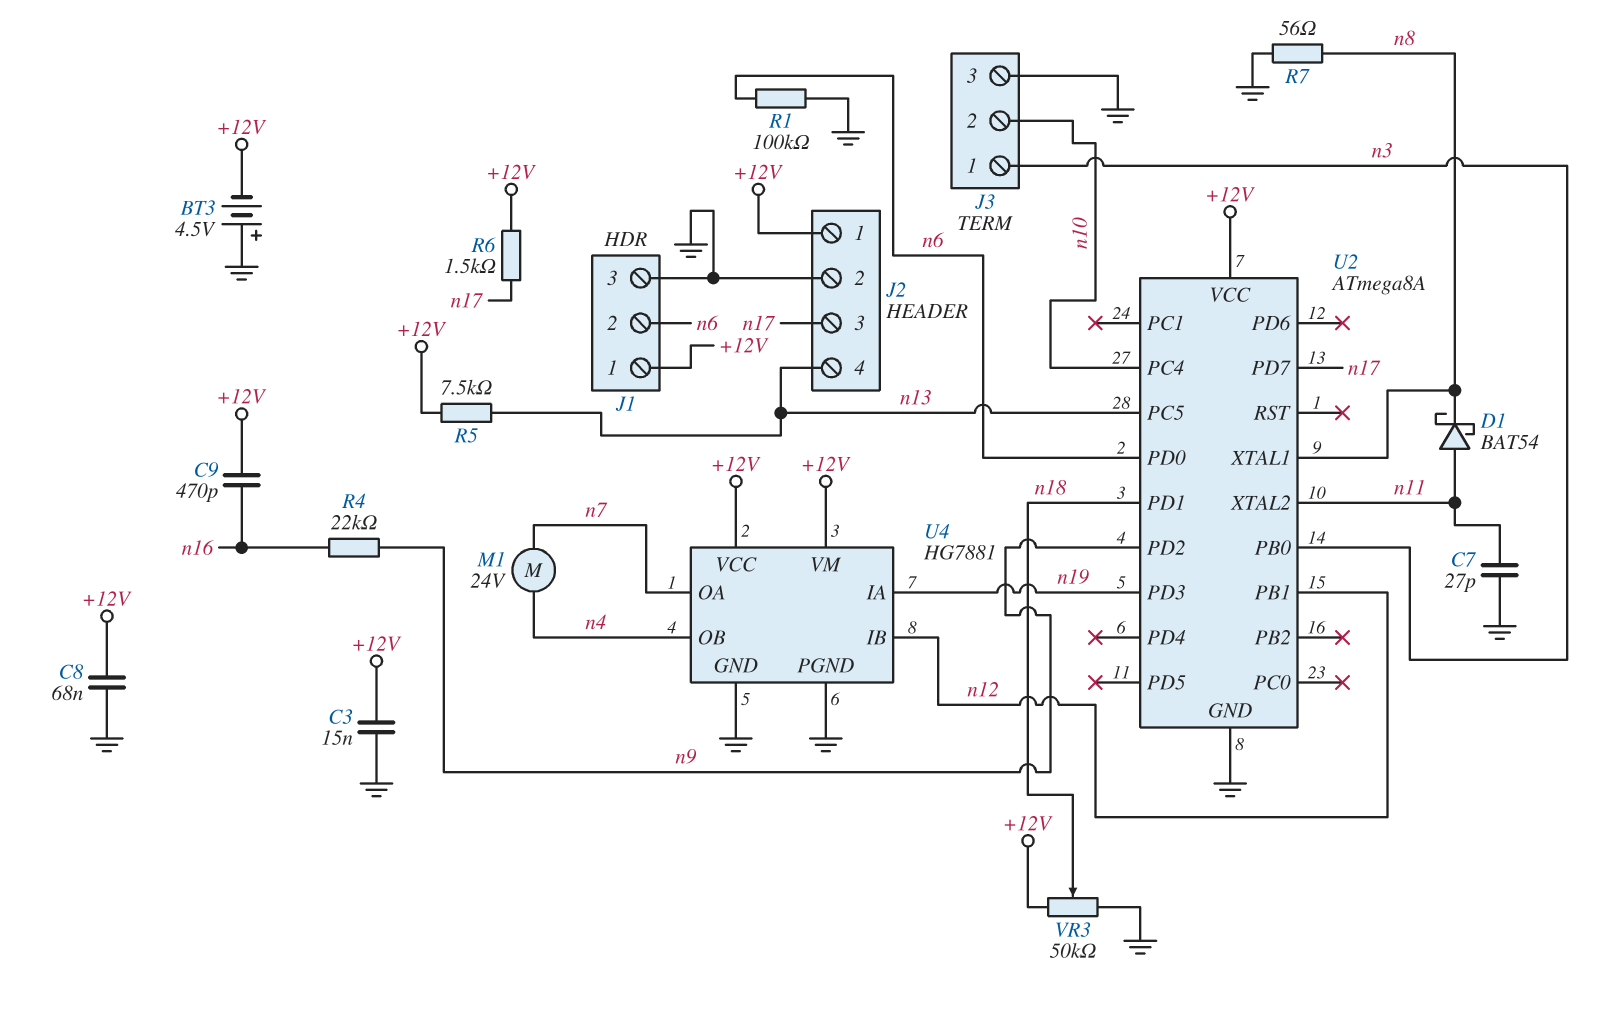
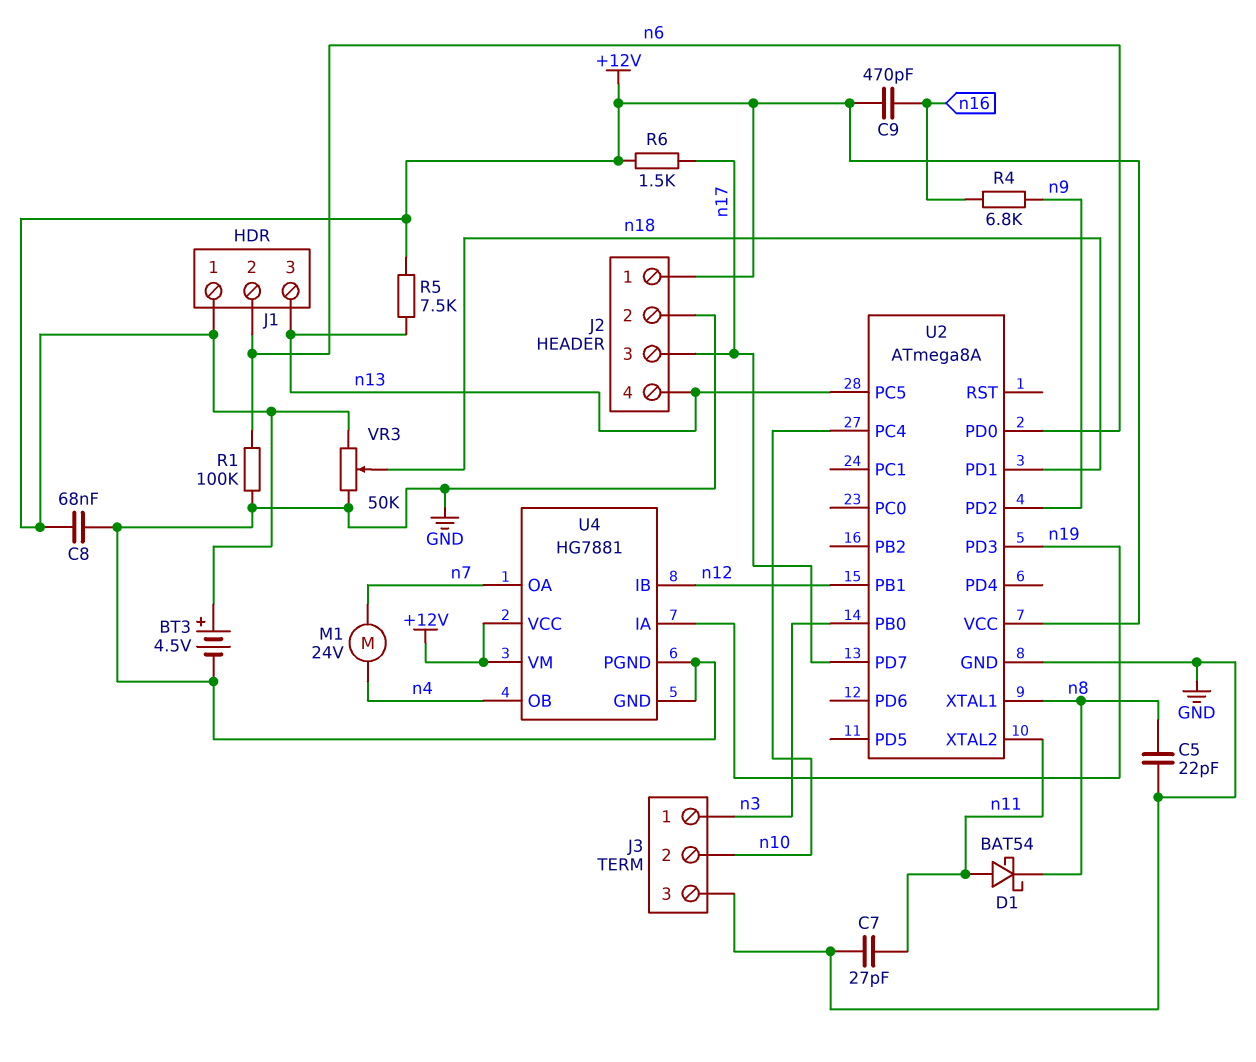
BT3: 4.5V (plus GND, minus +12V) -> 4.5V (plus +12V, minus GND)
C3: 15nF (+12V, GND) -> none
C5: none -> 22pF (GND, n8)
J1 pin 3: GND -> n13
R4: 22k (n9, n16) -> 6.8k (n9, n16)
R7: 56 (GND, n8) -> none

